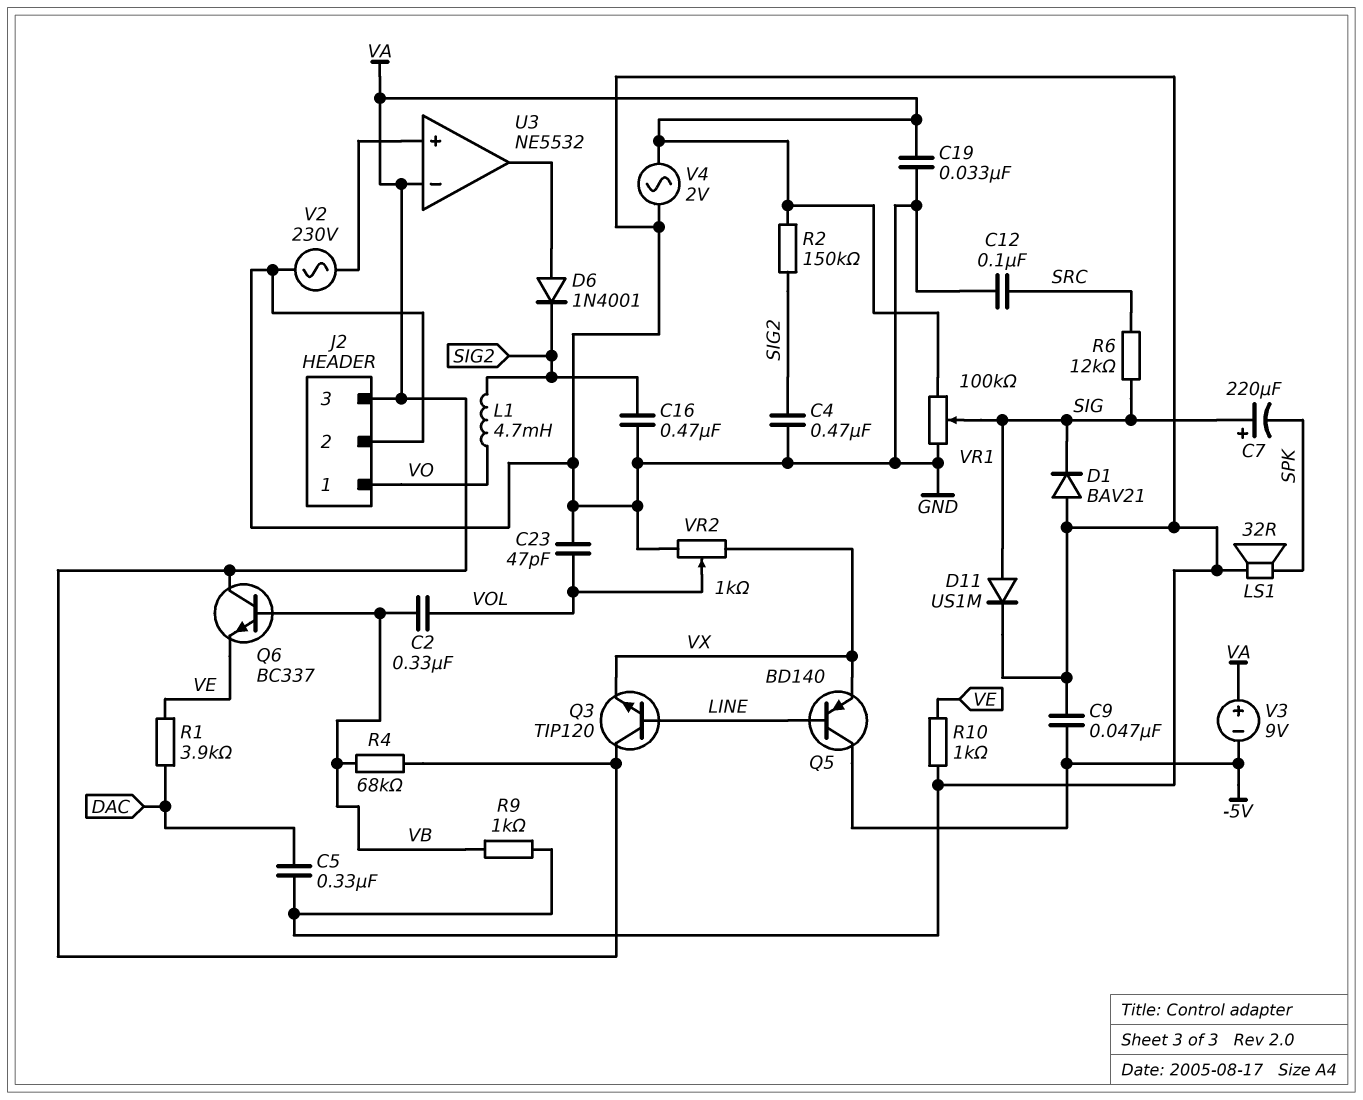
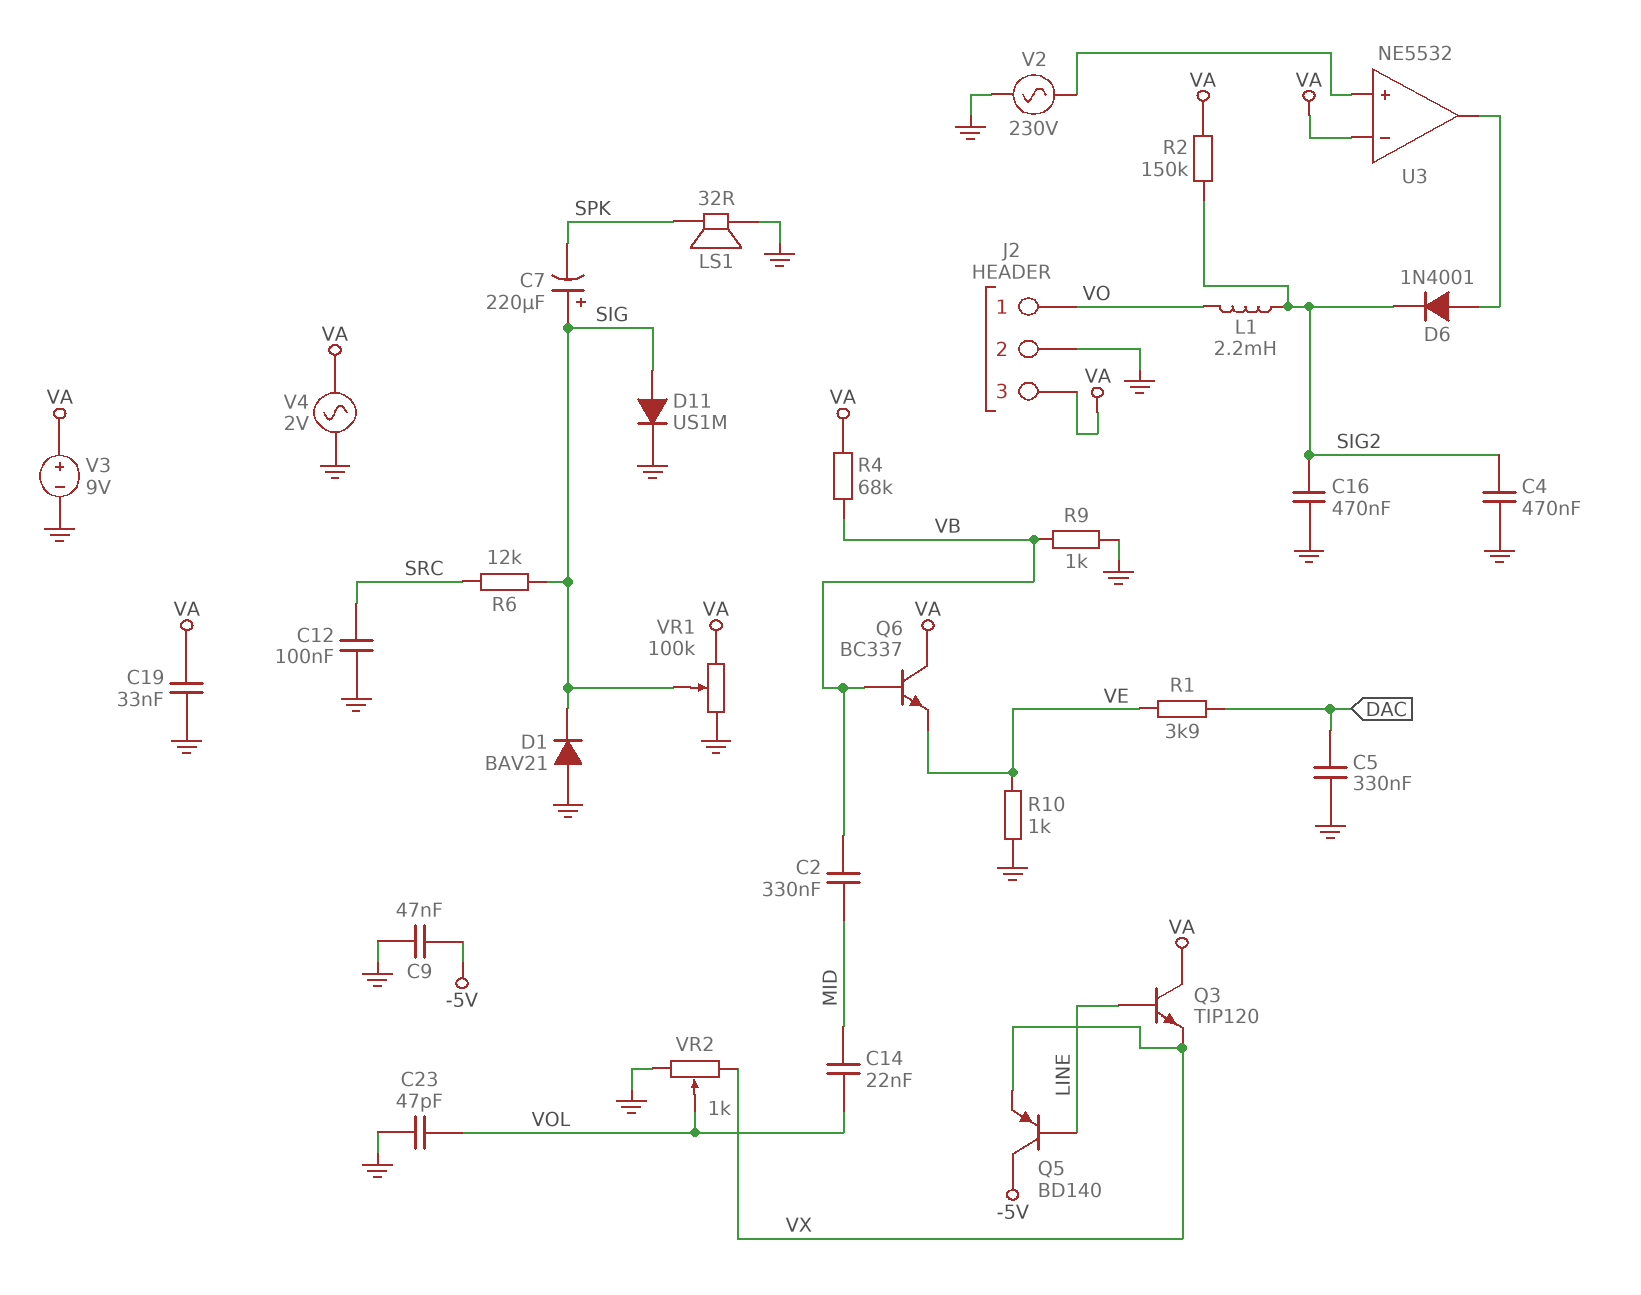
C2: 330nF (VB, VOL) -> 330nF (MID, VB)
C14: none -> 22nF (MID, VOL)
L1: 4.7mH (SIG2, VO) -> 2.2mH (SIG2, VO)
V3: 9V (plus VA, minus -5V) -> 9V (plus VA, minus GND)

